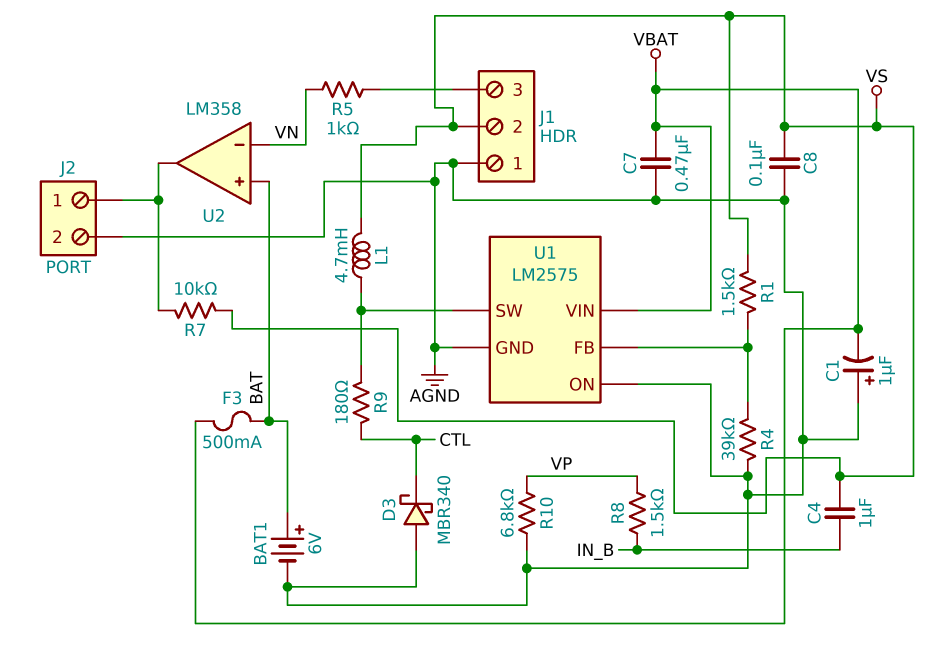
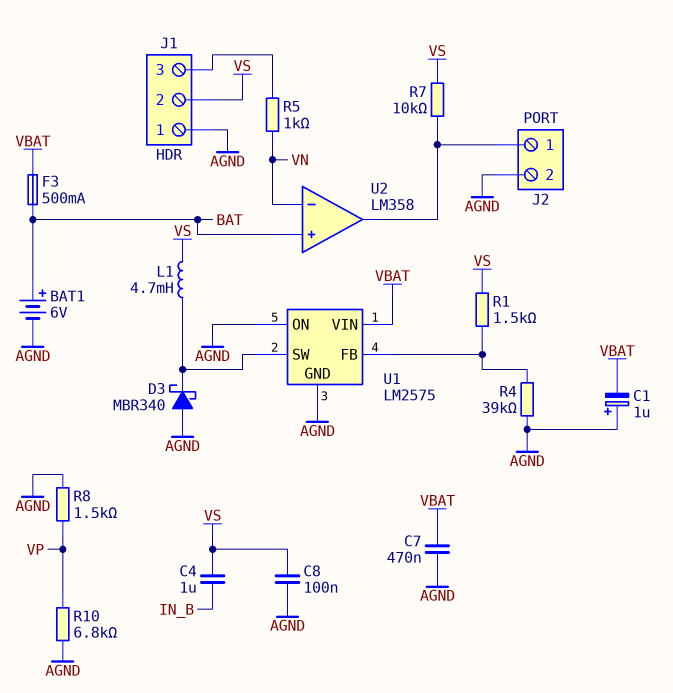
D3: schottky MBR340 (A AGND, K CTL) -> schottky MBR340 (A AGND, K U1/SW)
R8: 1.5k (IN_B, VP) -> 1.5k (AGND, VP)
R9: 180 (CTL, U1/SW) -> none

